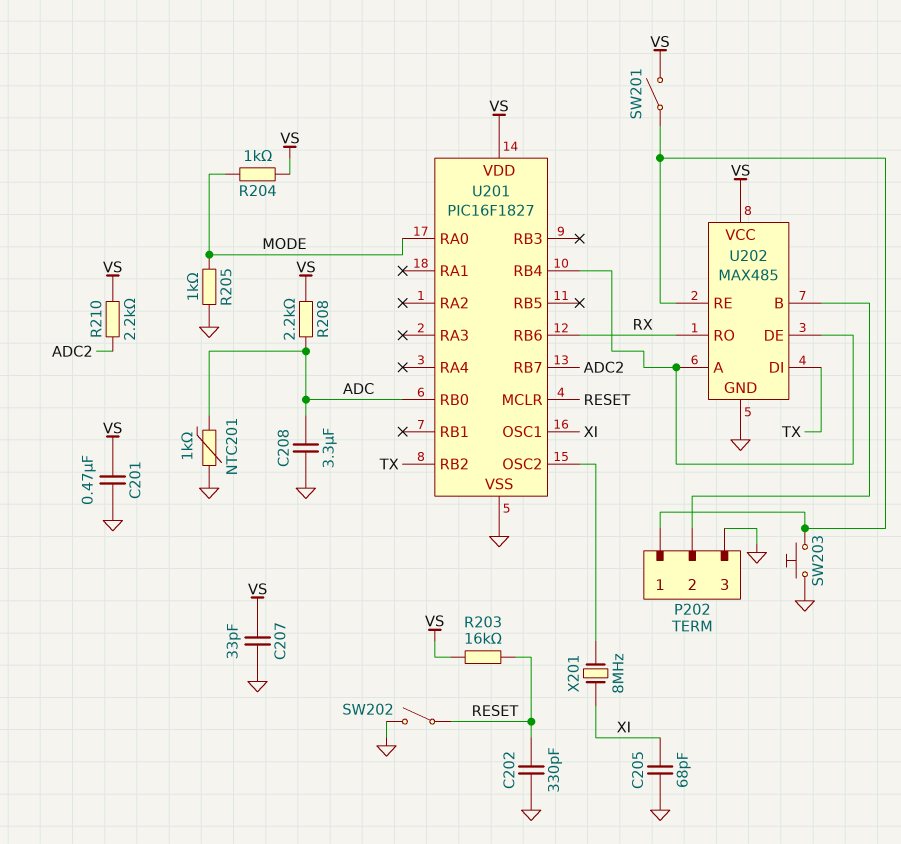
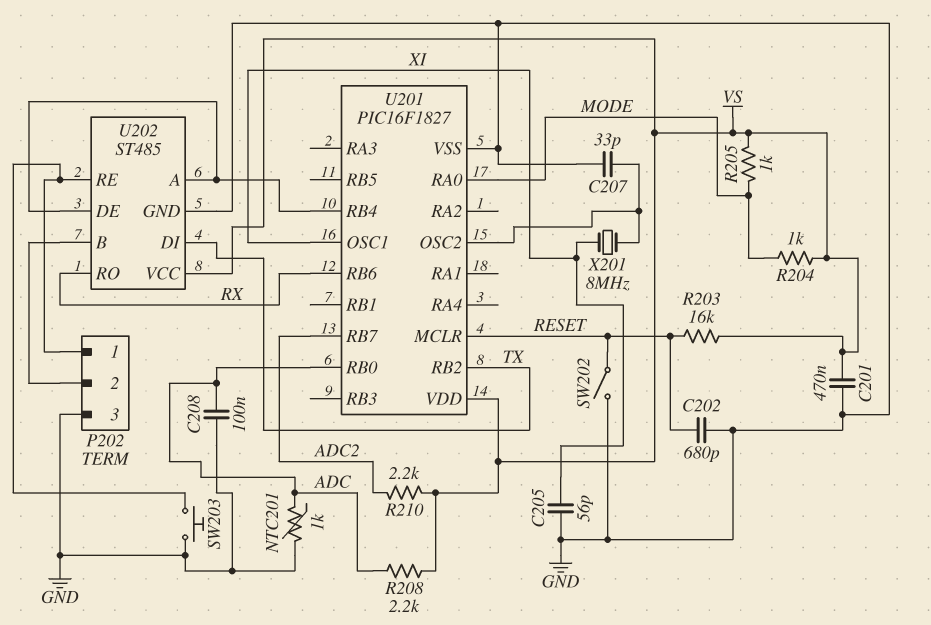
C202: 330pF (GND, RESET) -> 680pF (GND, RESET)
C205: 68pF (GND, XI) -> 56pF (GND, XI)
C207: 33pF (GND, VS) -> 33pF (GND, U201/OSC2)
C208: 3.3uF (ADC, GND) -> 100nF (ADC, GND)
R205: 1k (GND, MODE) -> 1k (MODE, VS)
SW201: switch (P202/1, VS) -> none
U202: MAX485 -> ST485

